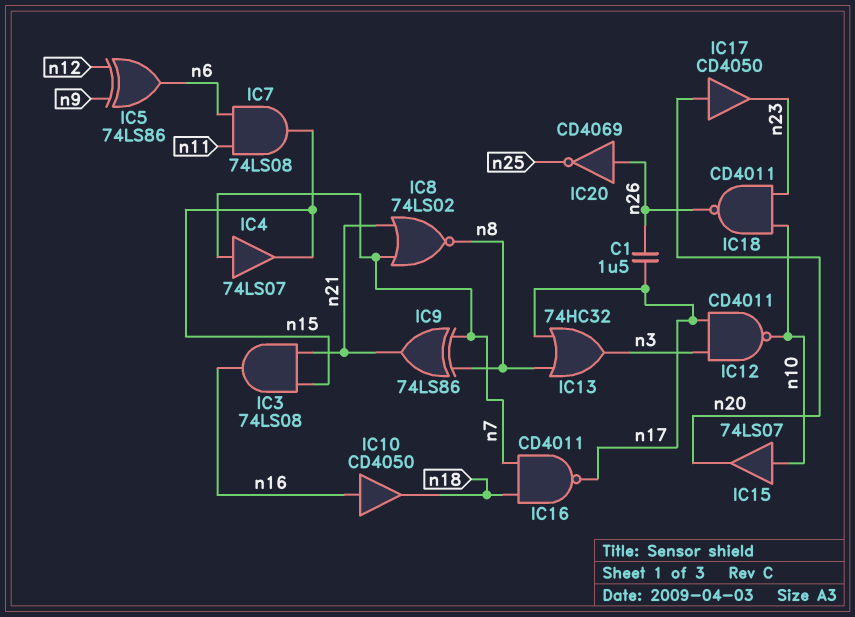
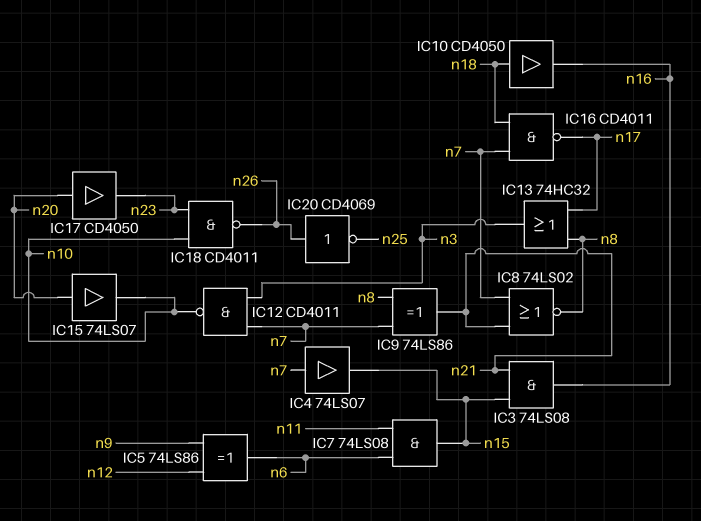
C1: 1.5uF (n17, n26) -> none
IC10: buffer CD4050 (in n16, out n18) -> buffer CD4050 (in n18, out n16)
IC12: NAND CD4011 (in n3, in n17, out n10) -> NAND CD4011 (in n3, in n7, out n10)
IC15: buffer 74LS07 (in n10, out n20) -> buffer 74LS07 (in n20, out n10)

